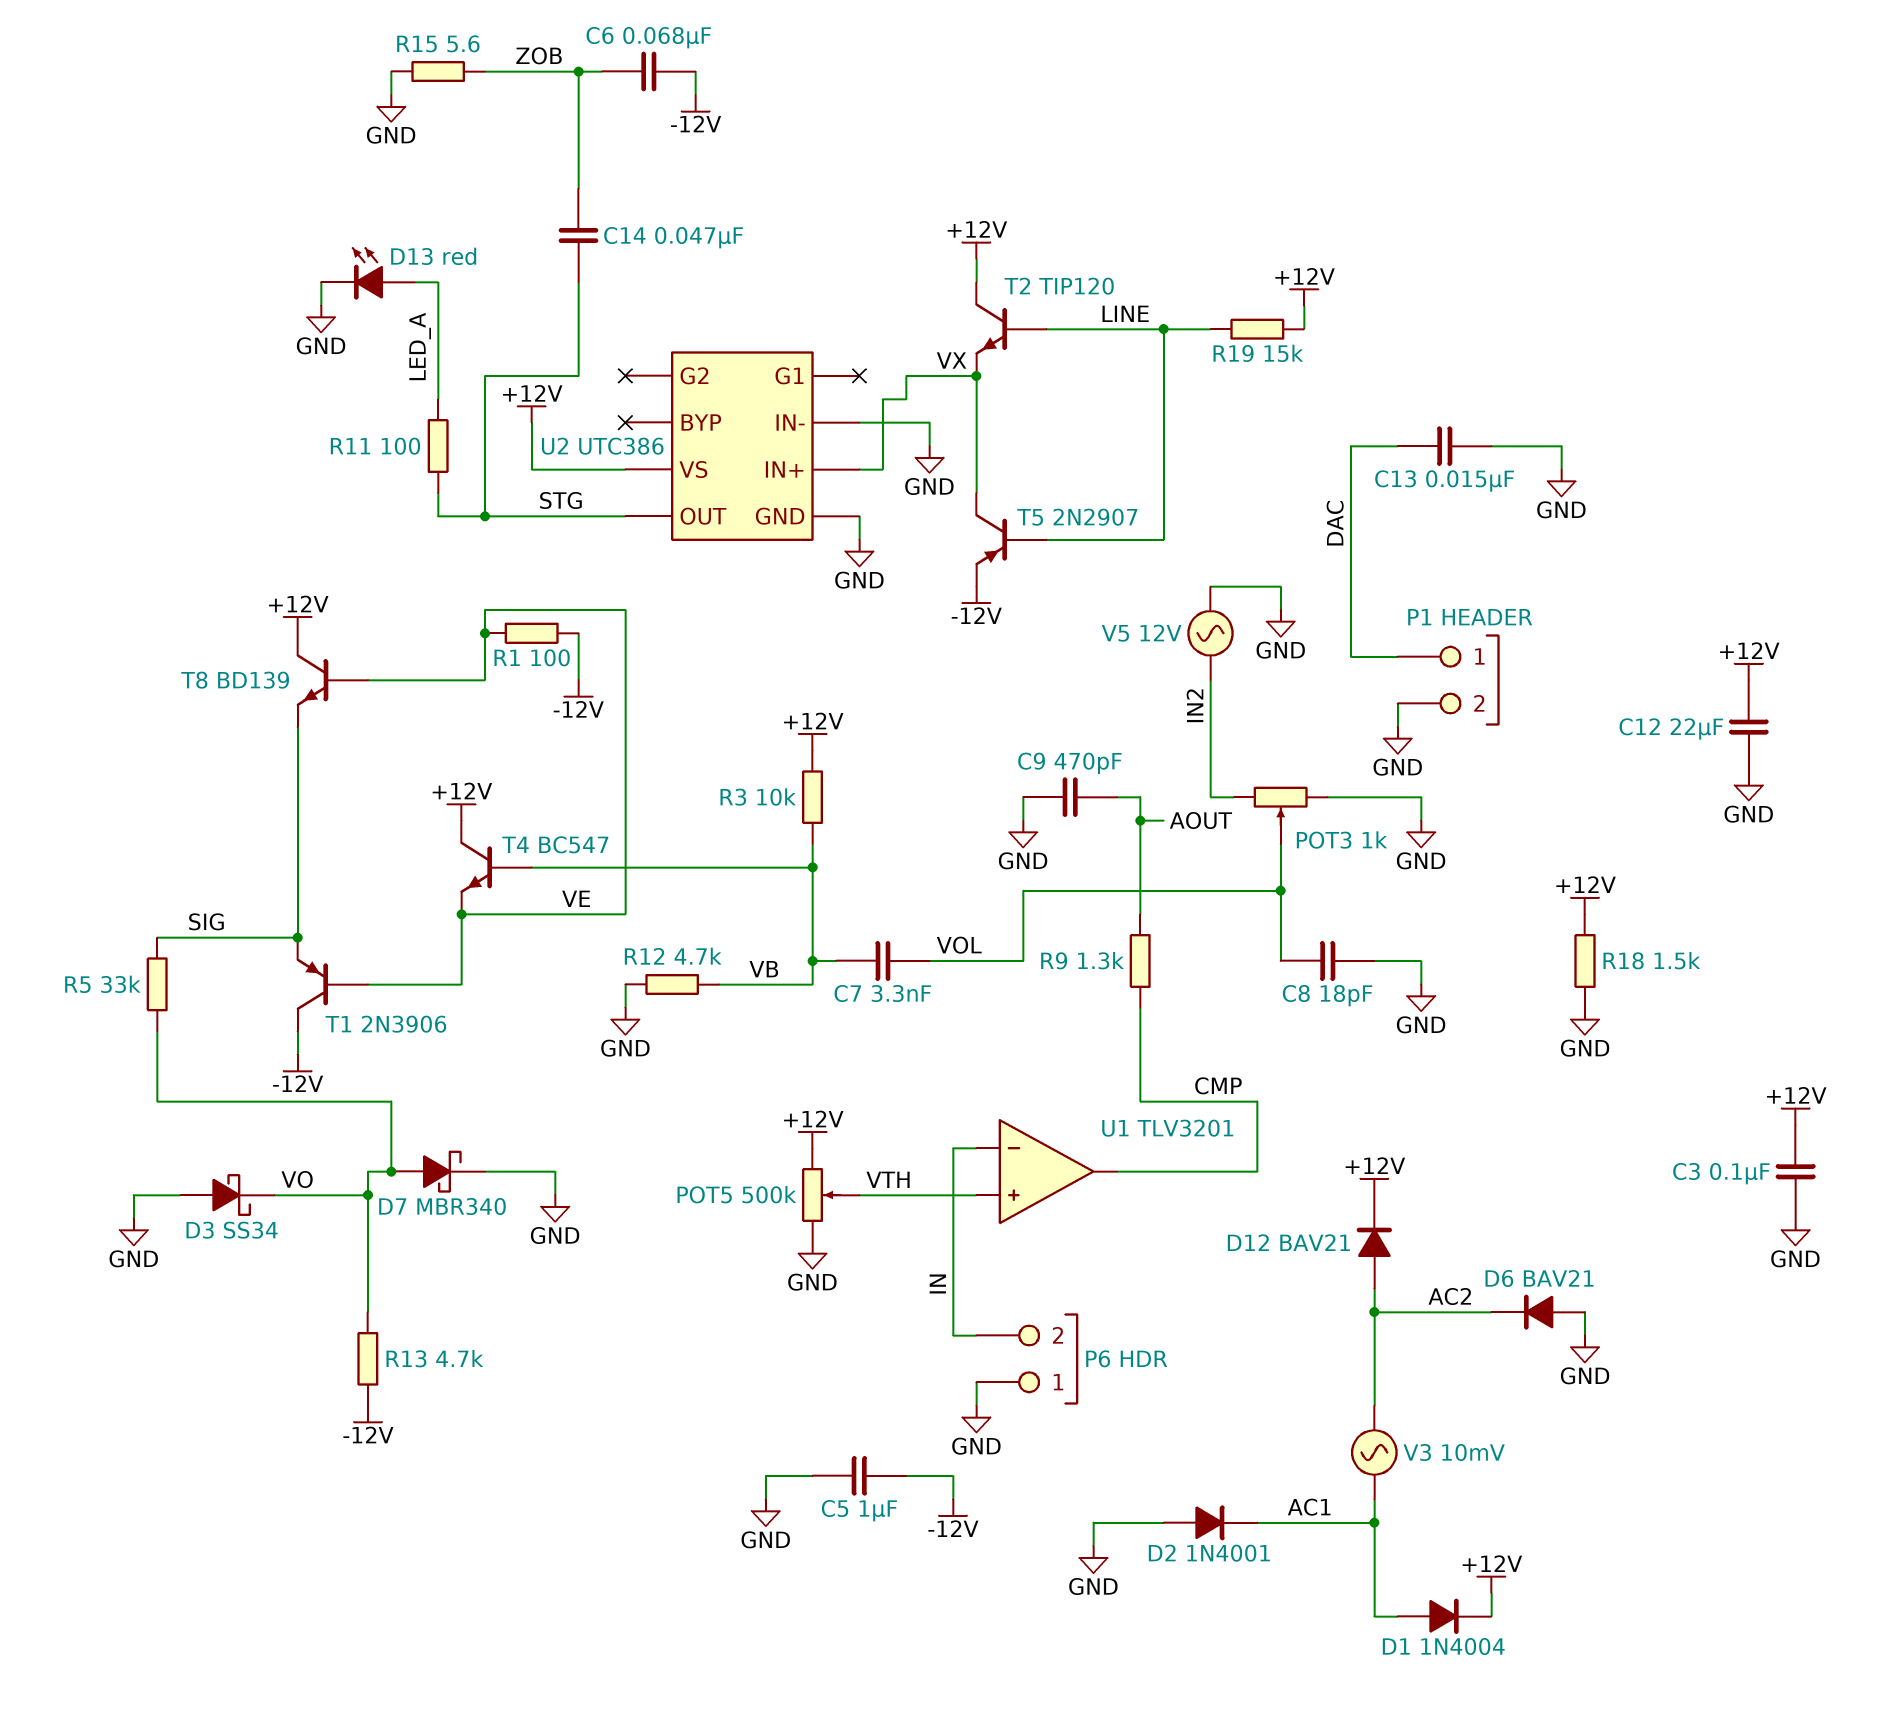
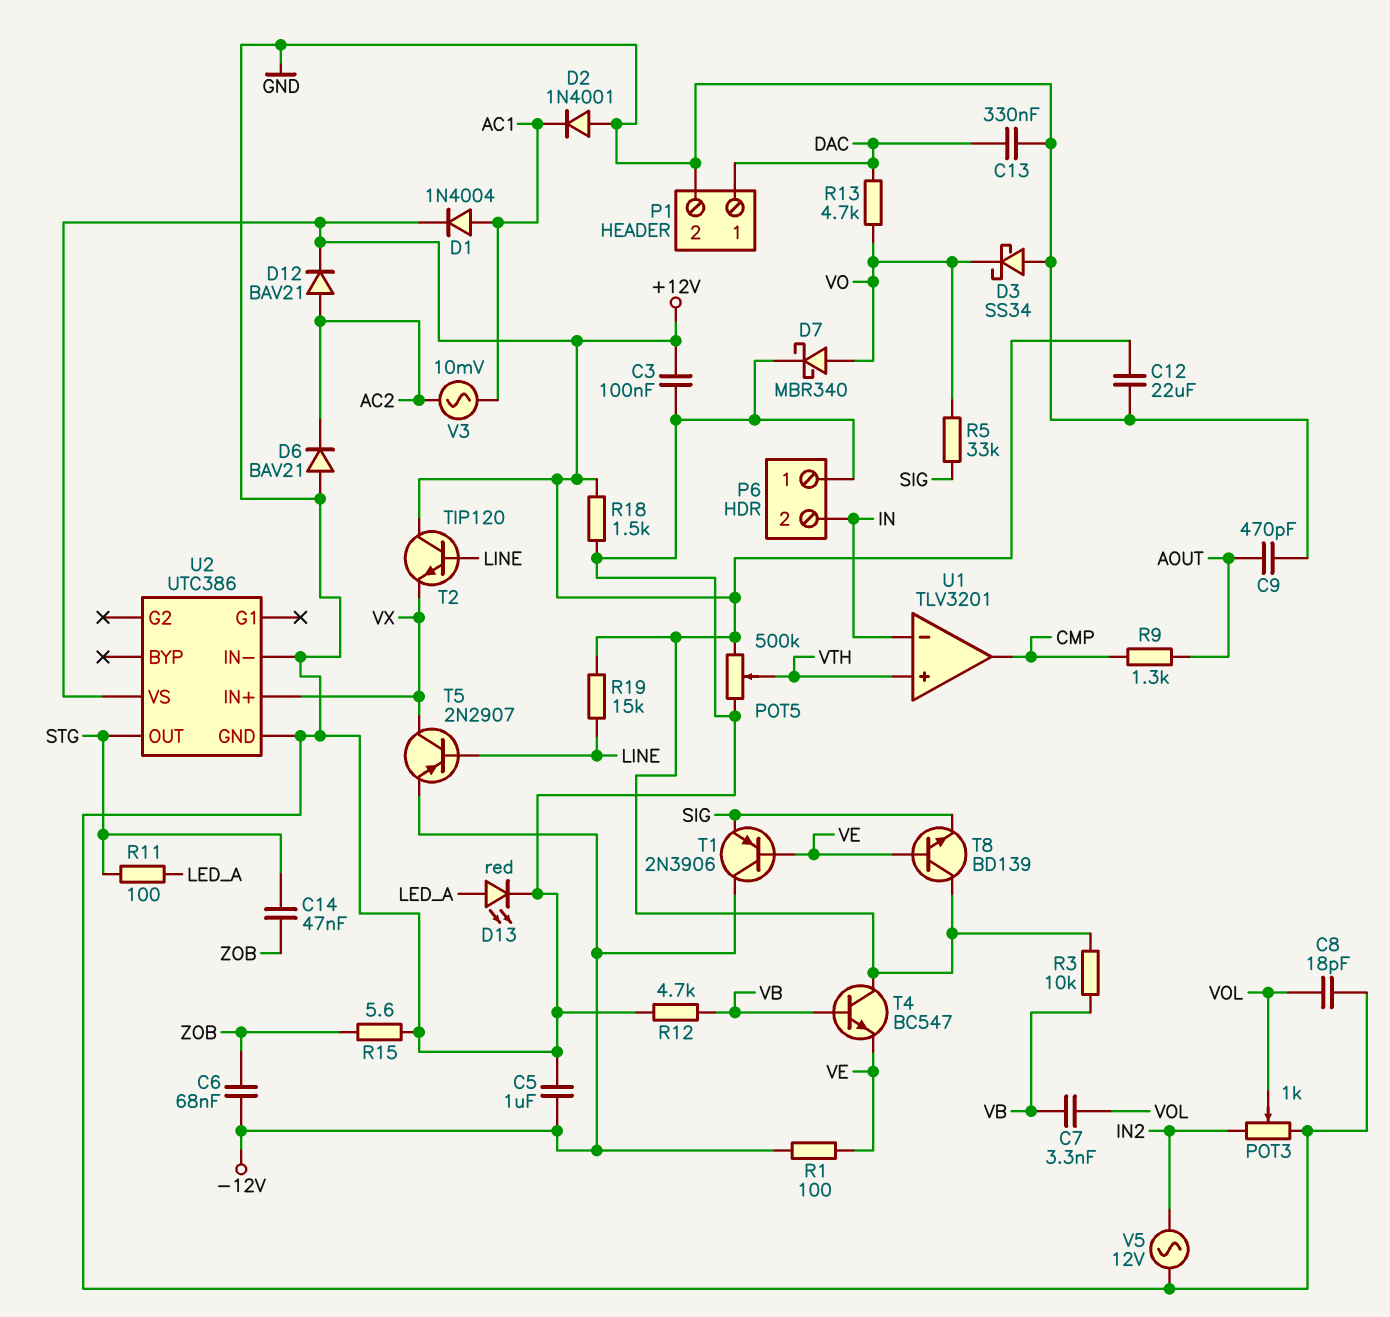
C13: 15nF (DAC, GND) -> 330nF (DAC, GND)
R13: 4.7k (-12V, VO) -> 4.7k (DAC, VO)

